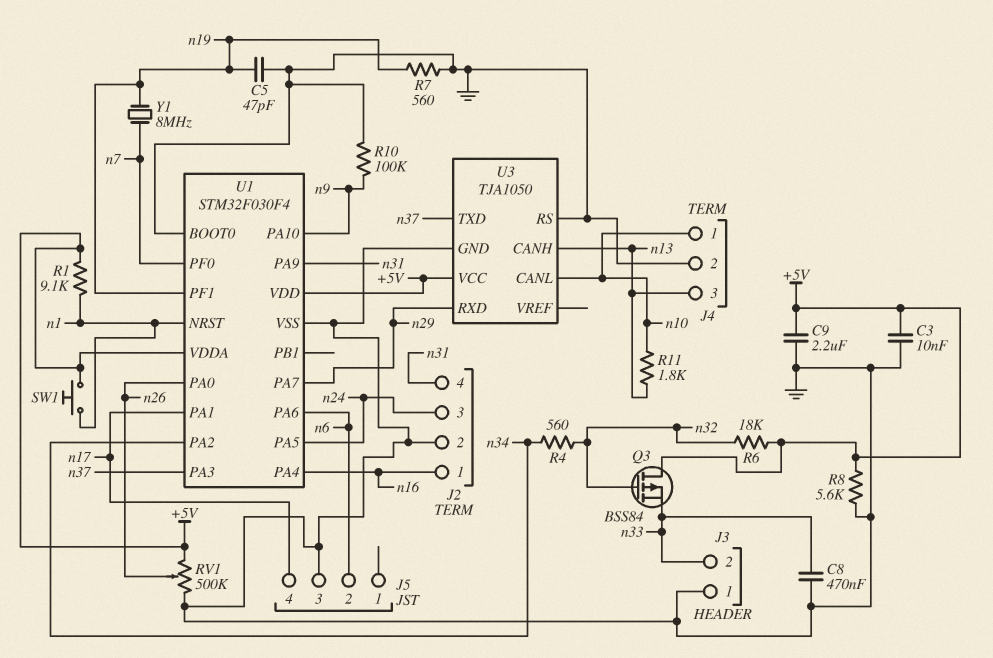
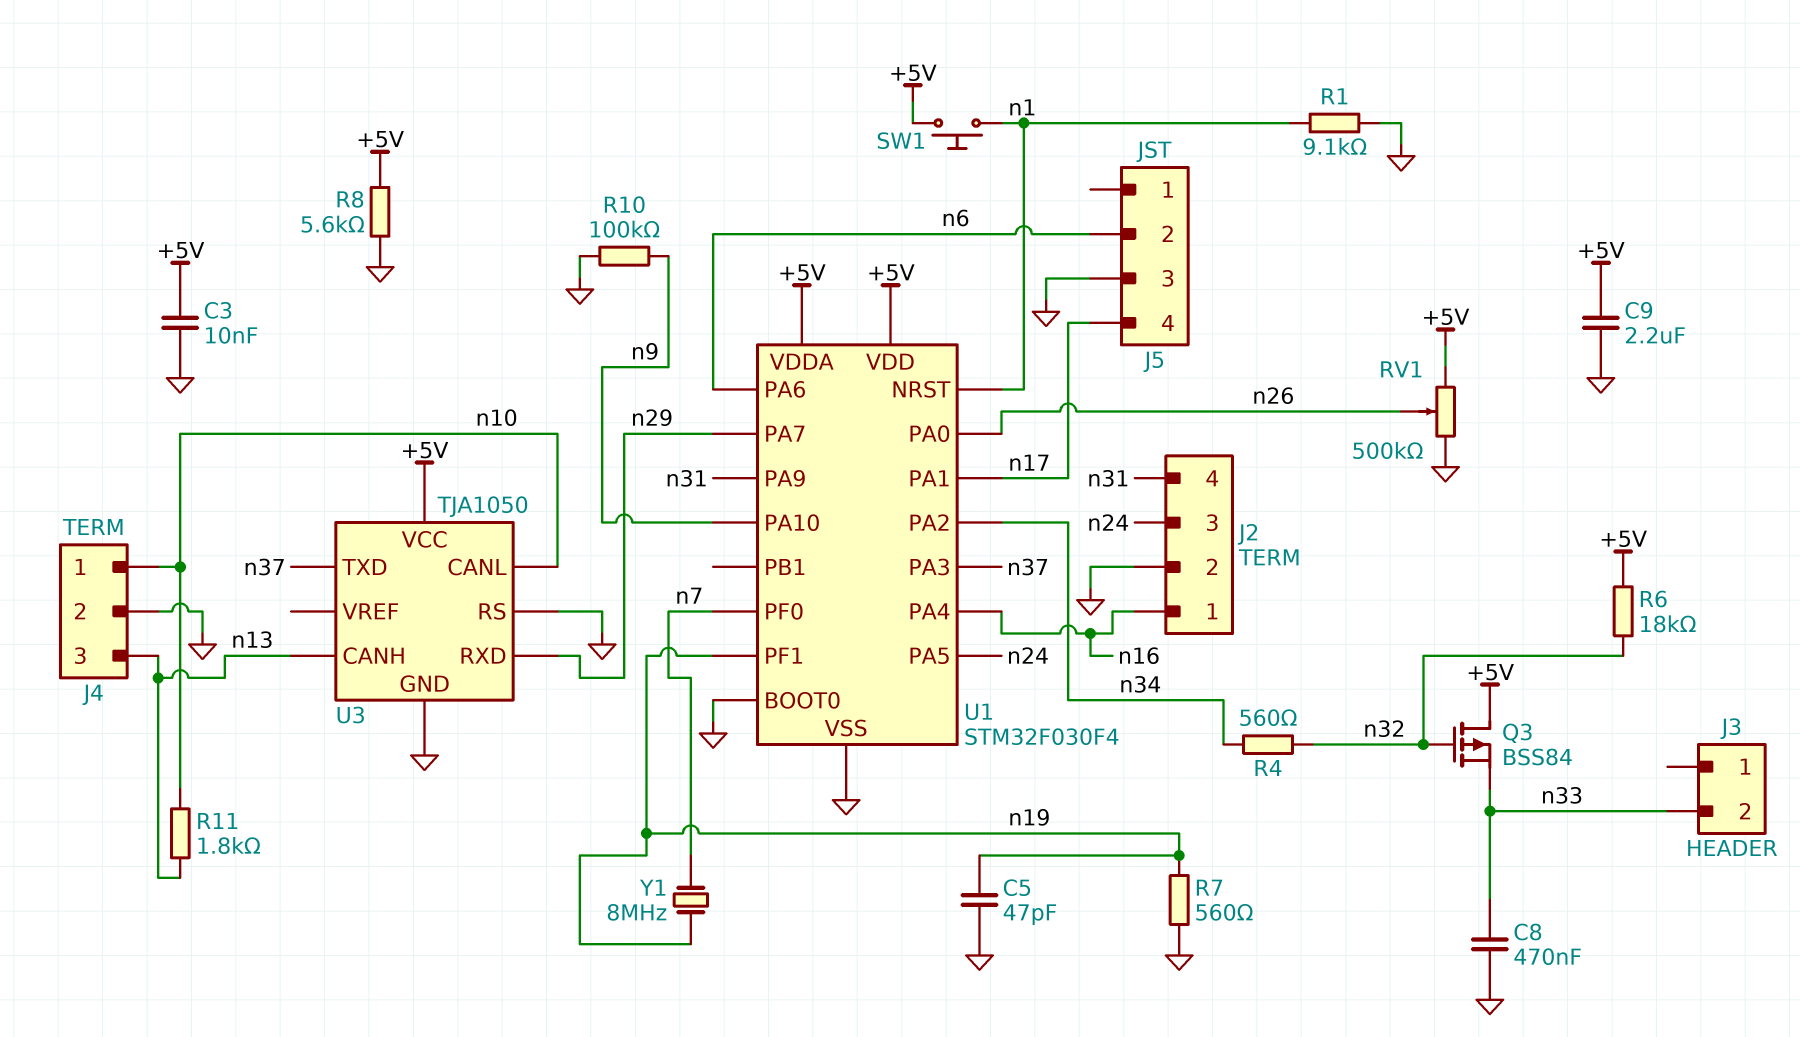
J3 pin 1: GND -> none
R1: 9.1k (+5V, n1) -> 9.1k (GND, n1)

